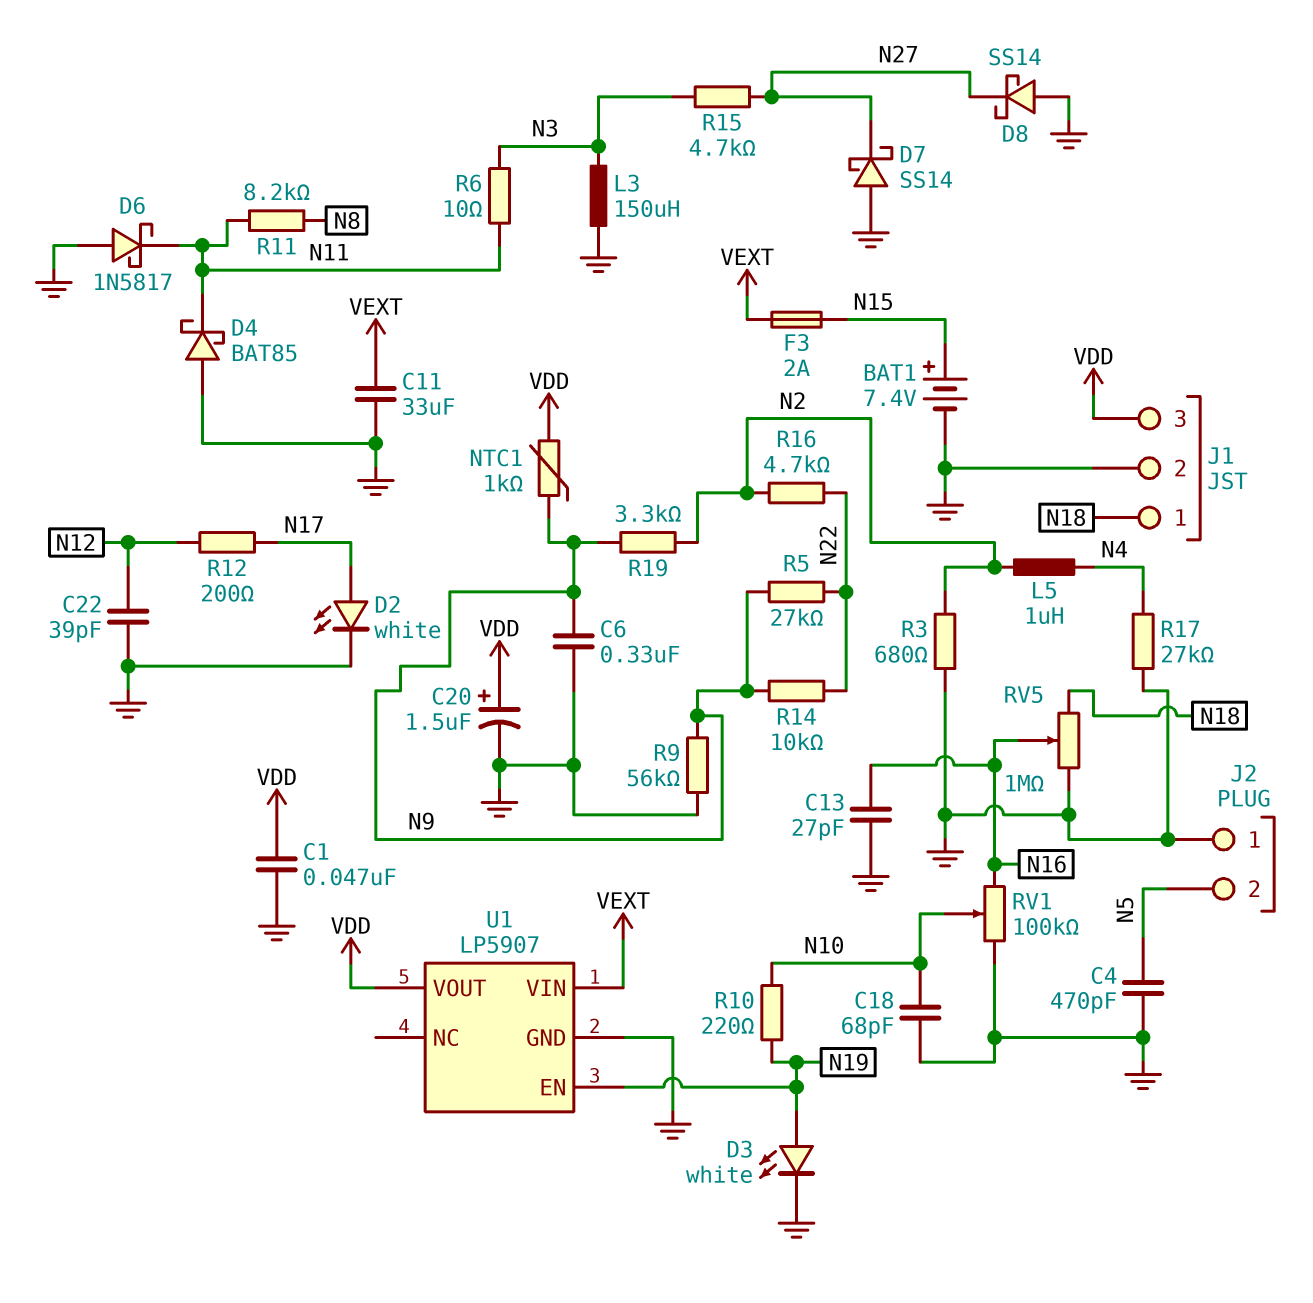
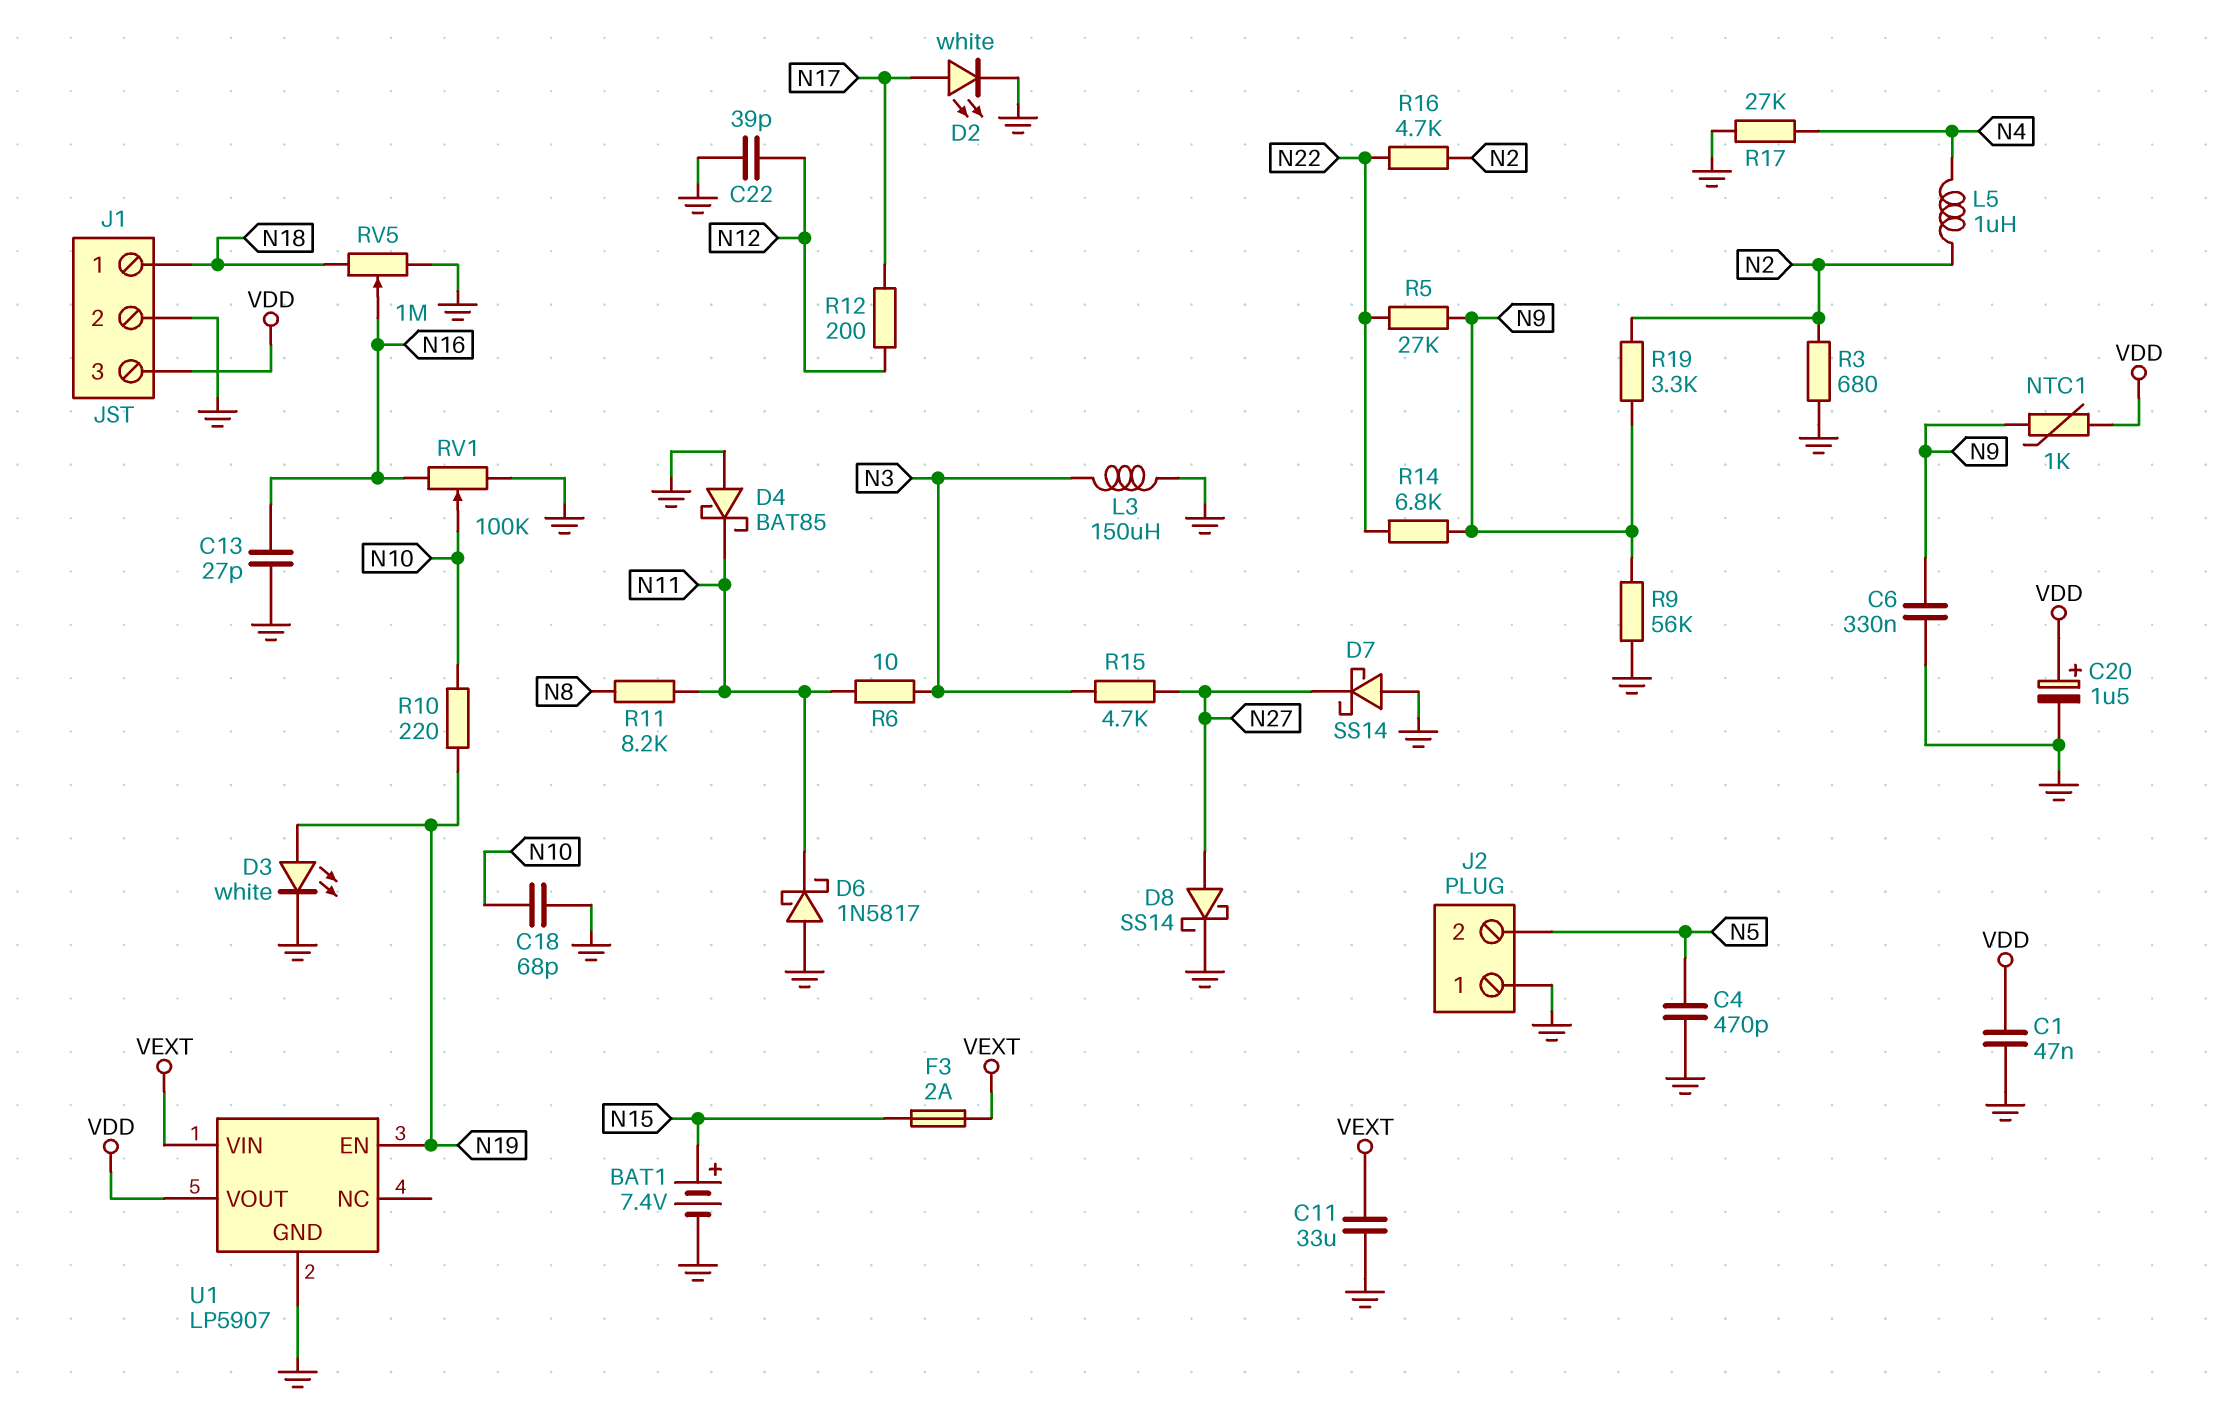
D8: schottky SS14 (A GND, K N27) -> schottky SS14 (A N27, K GND)
R14: 10k (N9, N22) -> 6.8k (N9, N22)

